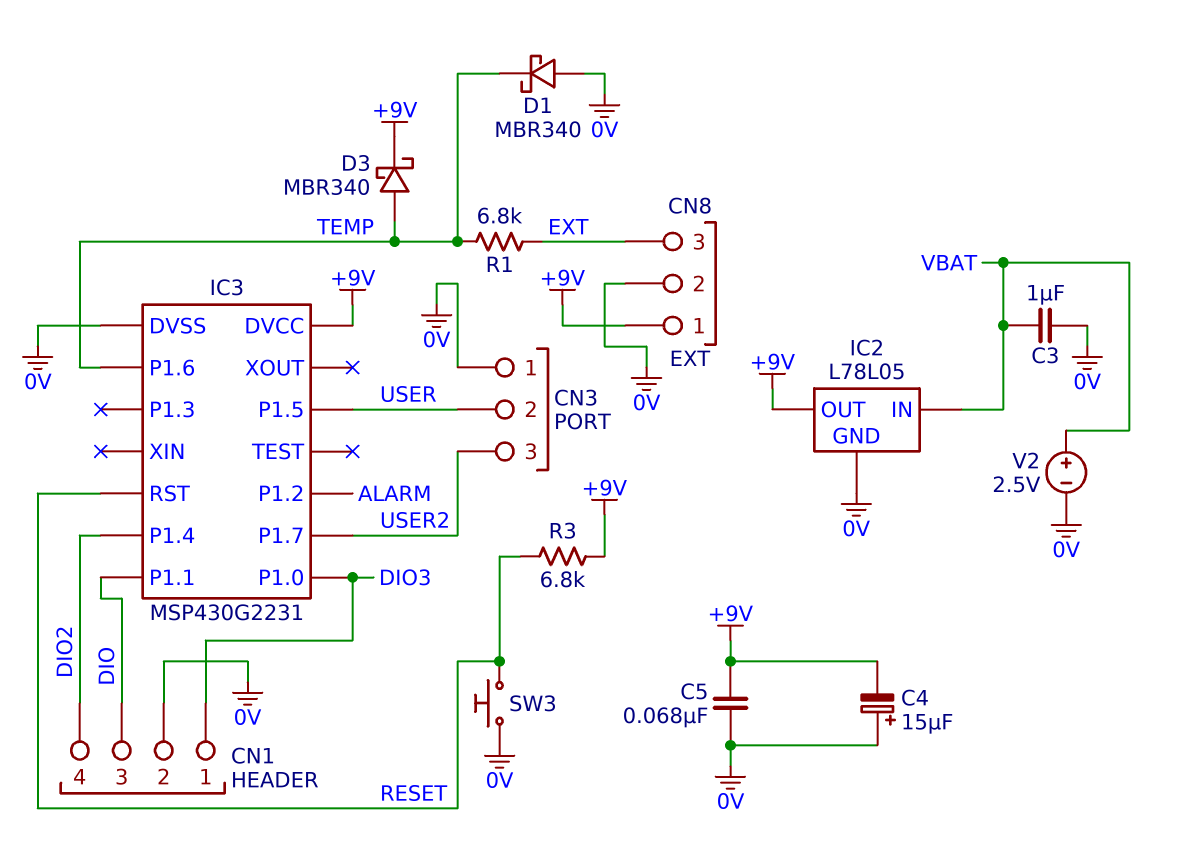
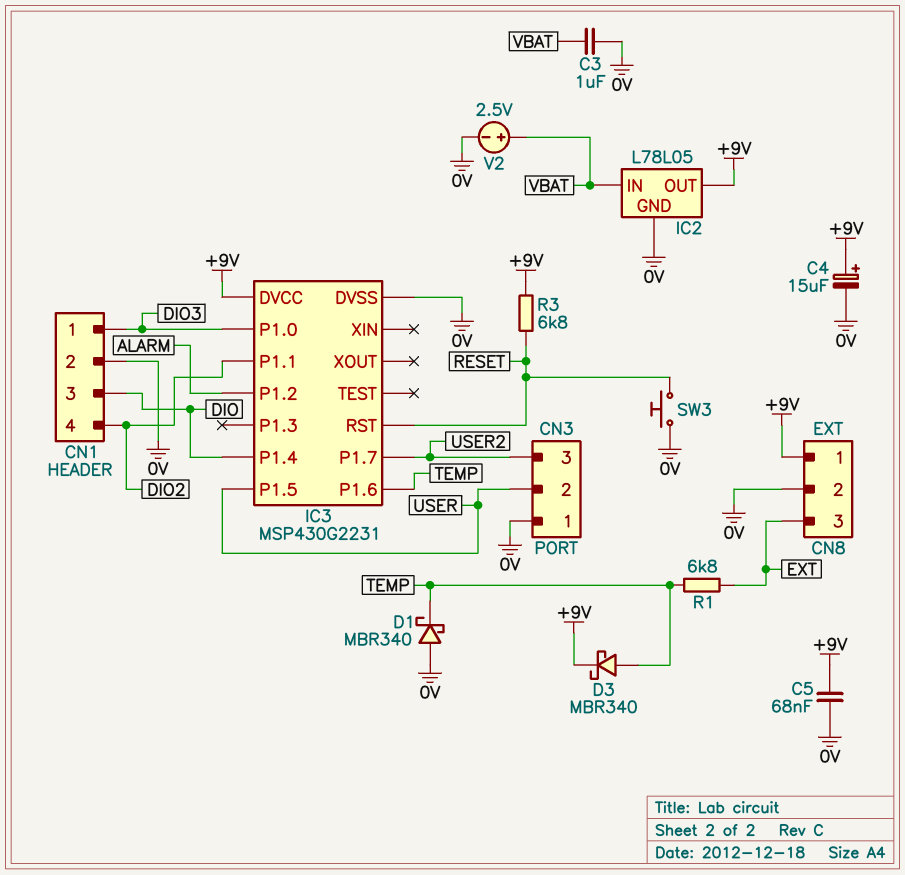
C4: 15uF (plus 0V, minus +9V) -> 15uF (plus +9V, minus 0V)
IC3 pin P1.1: DIO -> DIO2
IC3 pin P1.4: DIO2 -> DIO

